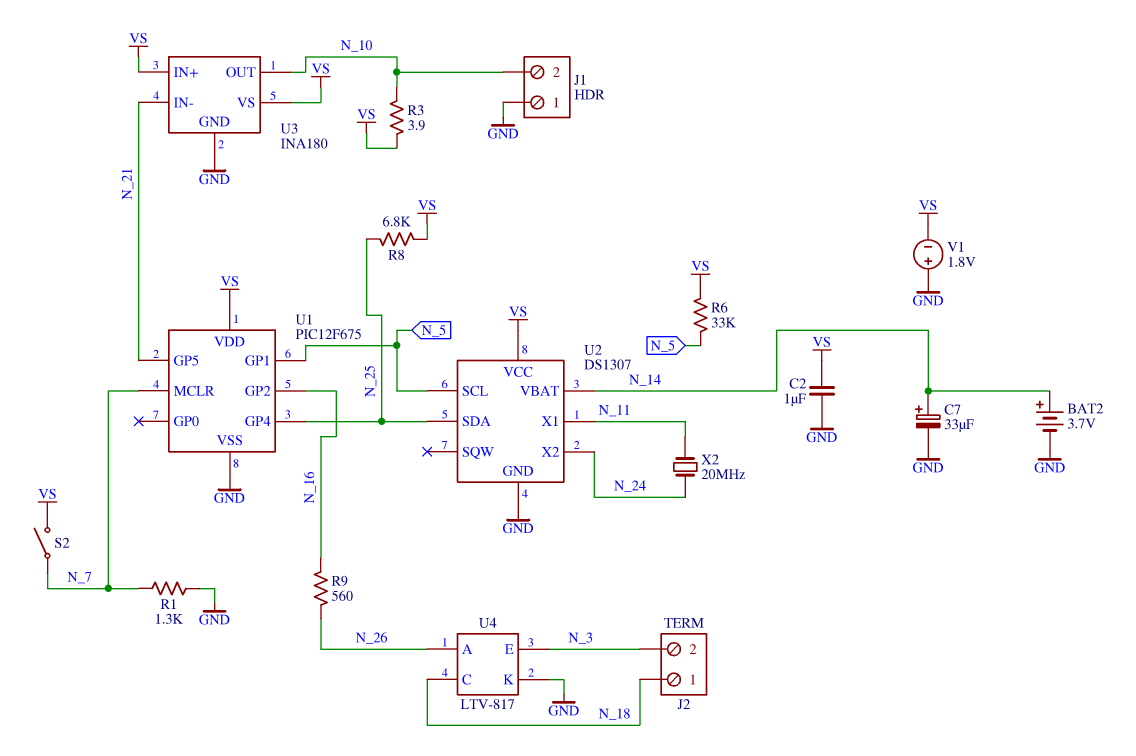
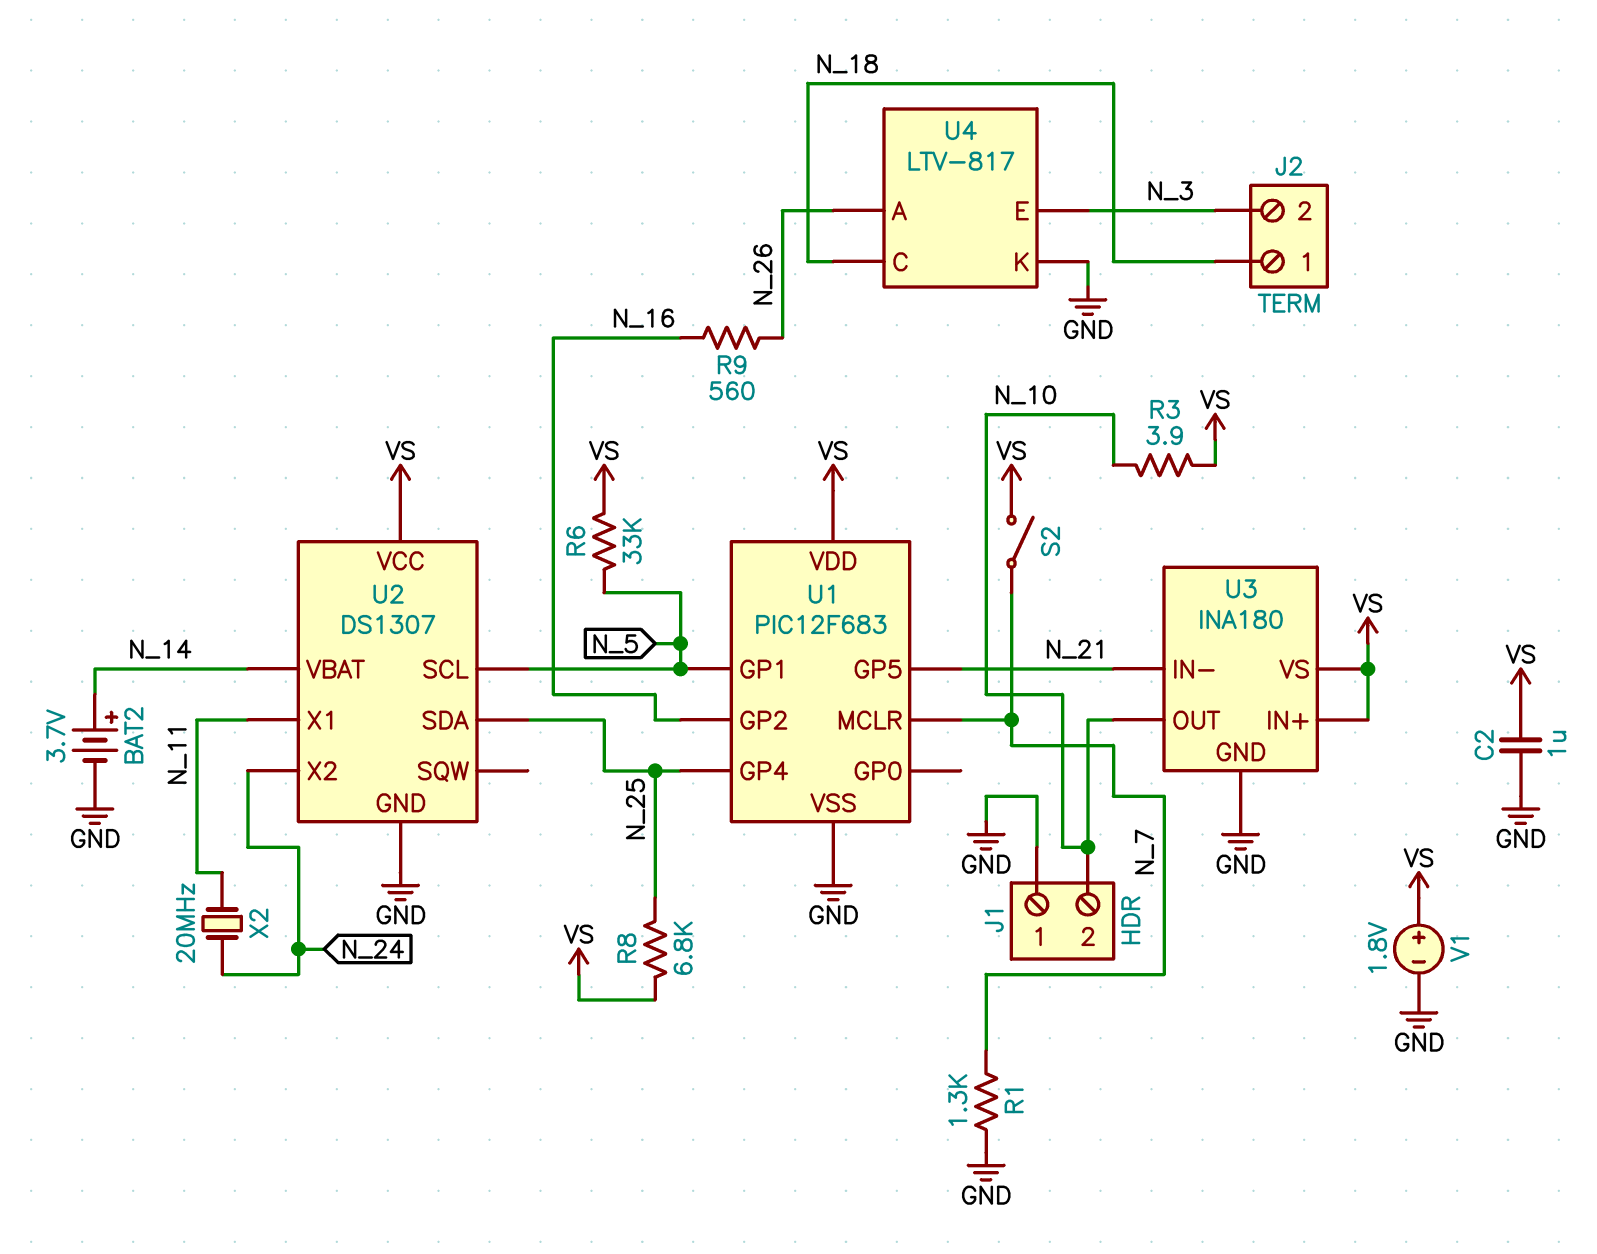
C7: 33uF (plus N_14, minus GND) -> none
U1: PIC12F675 -> PIC12F683
V1: 1.8V (plus GND, minus VS) -> 1.8V (plus VS, minus GND)

